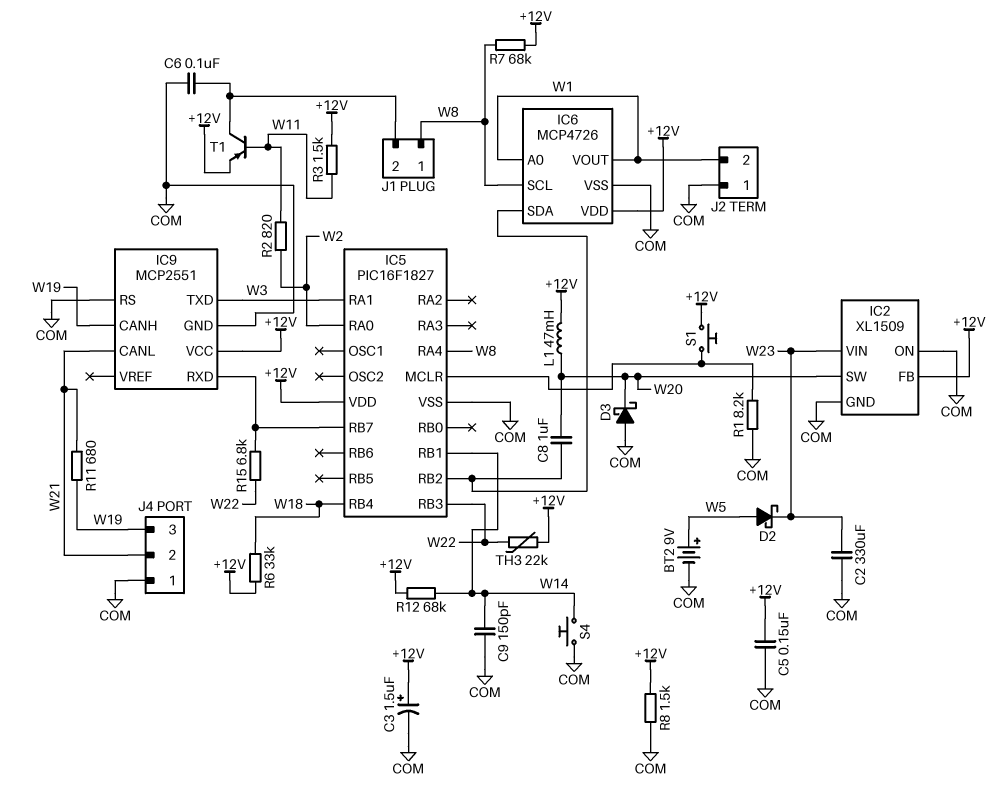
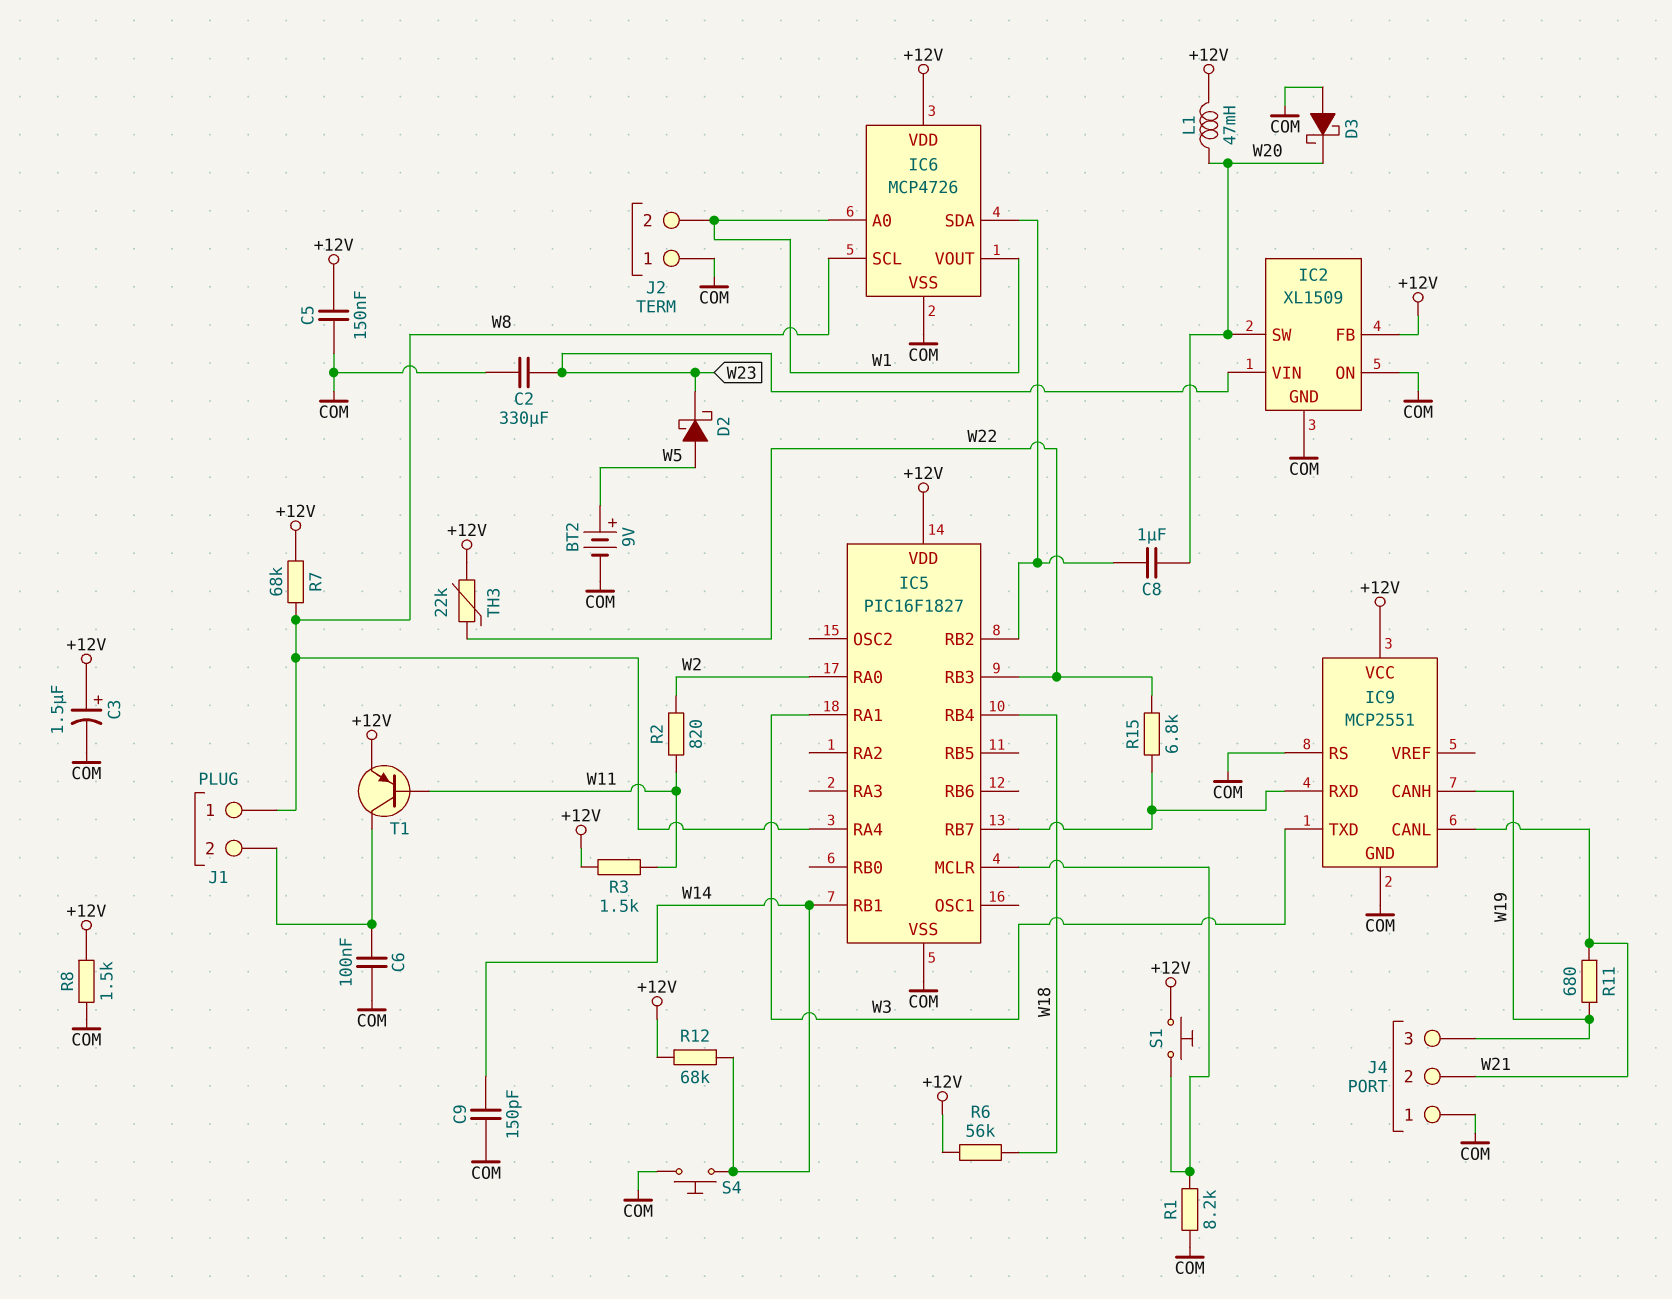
R6: 33k (+12V, W18) -> 56k (+12V, W18)

